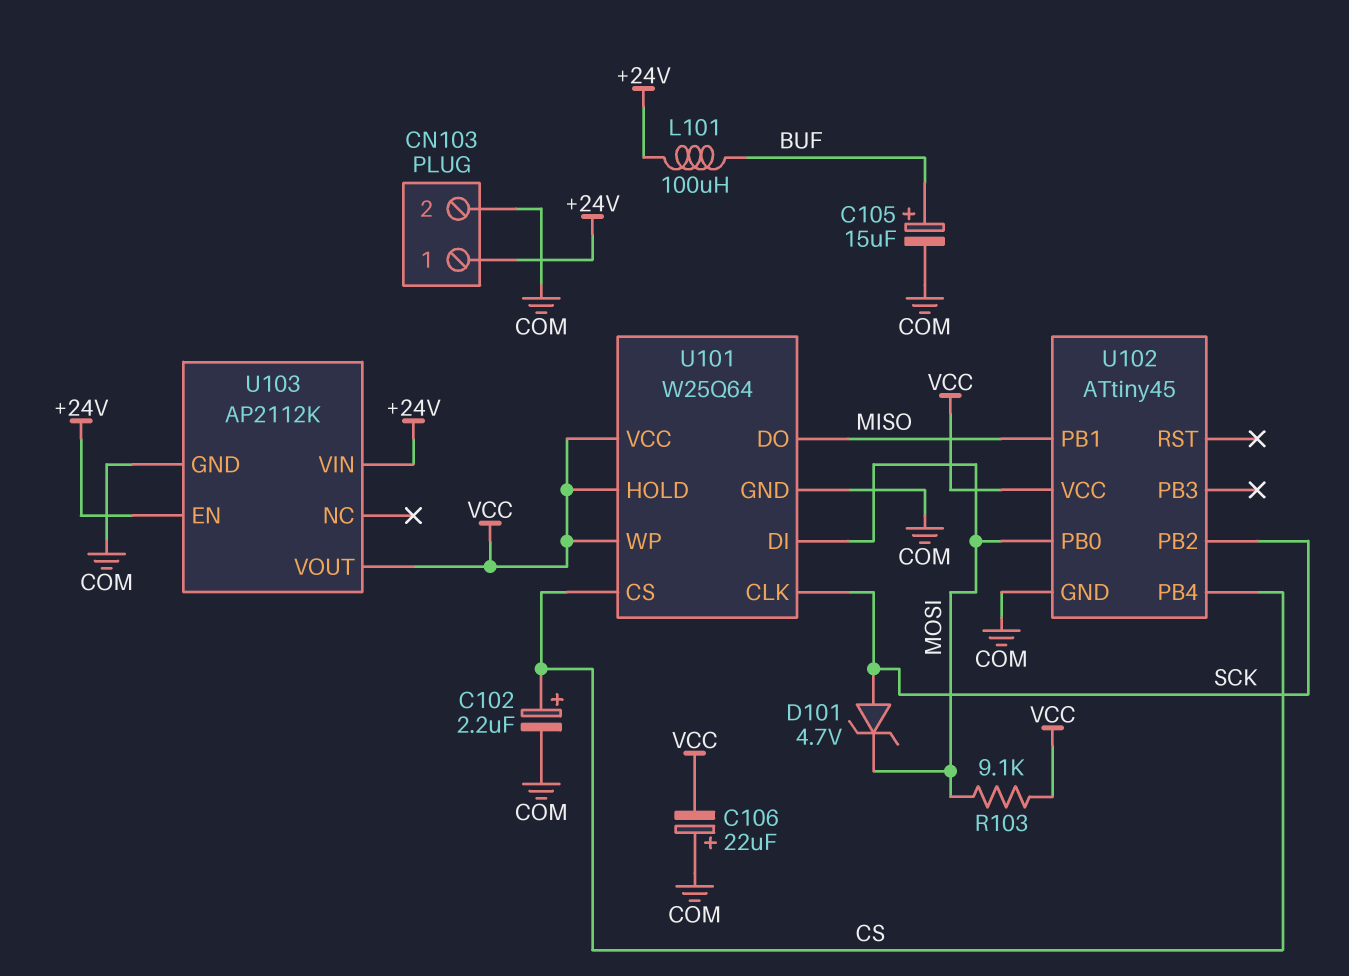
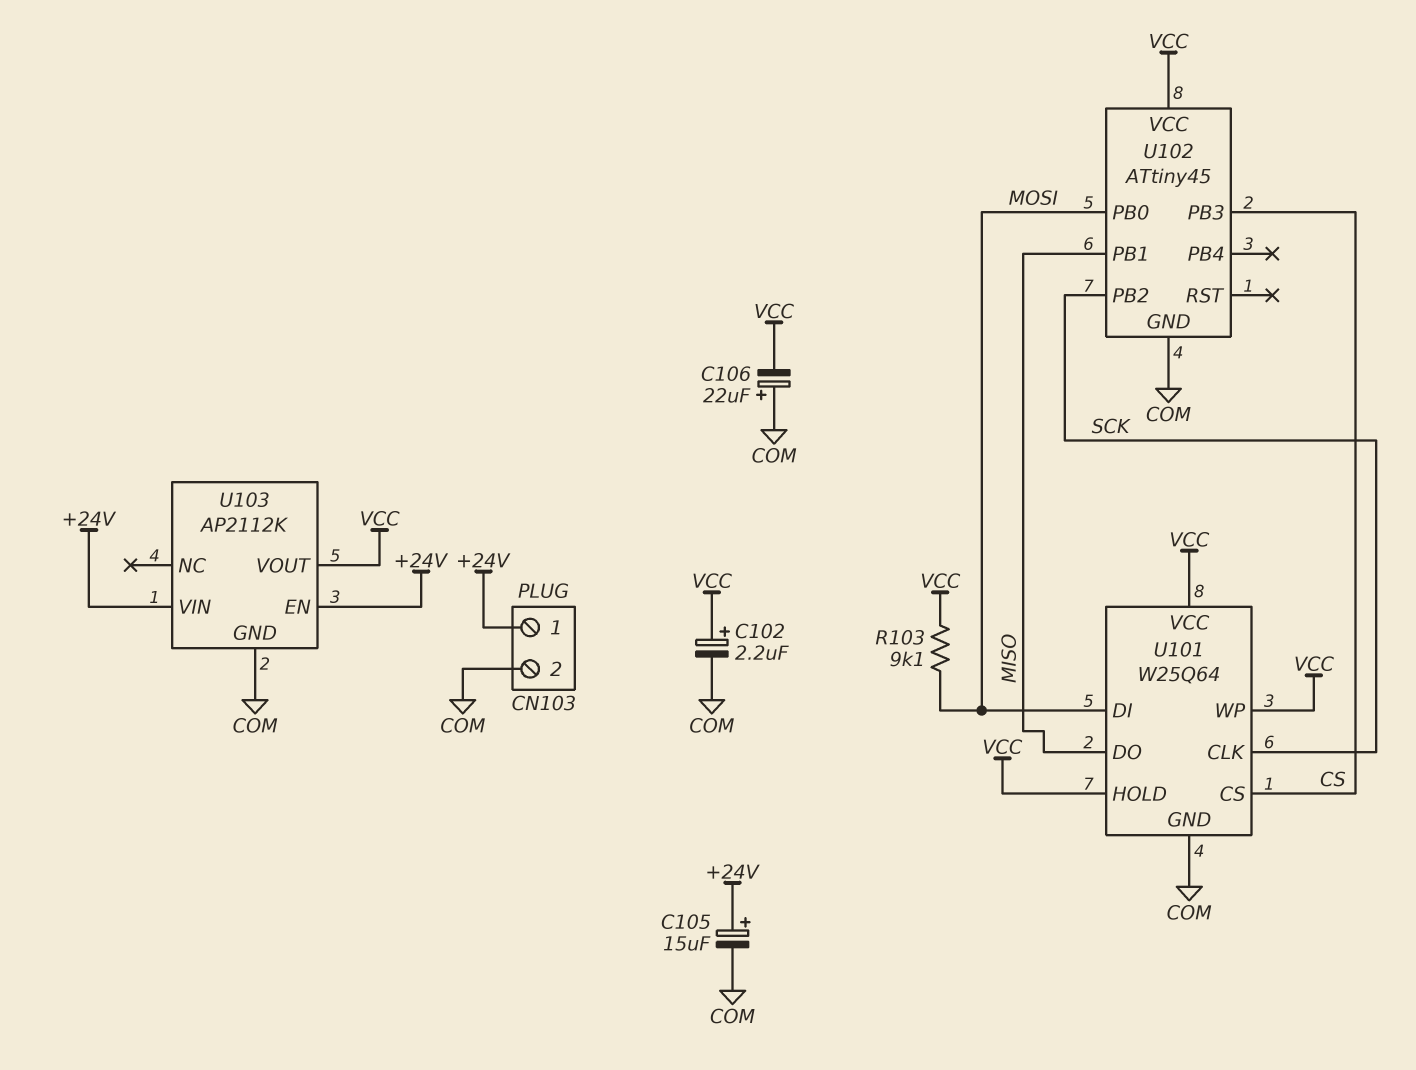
C102: 2.2uF (plus CS, minus COM) -> 2.2uF (plus VCC, minus COM)
C105: 15uF (plus BUF, minus COM) -> 15uF (plus +24V, minus COM)
D101: zener 4.7V (A SCK, K MOSI) -> none
L101: 100uH (+24V, BUF) -> none
U102 pin PB3: none -> CS
U102 pin PB4: CS -> none

